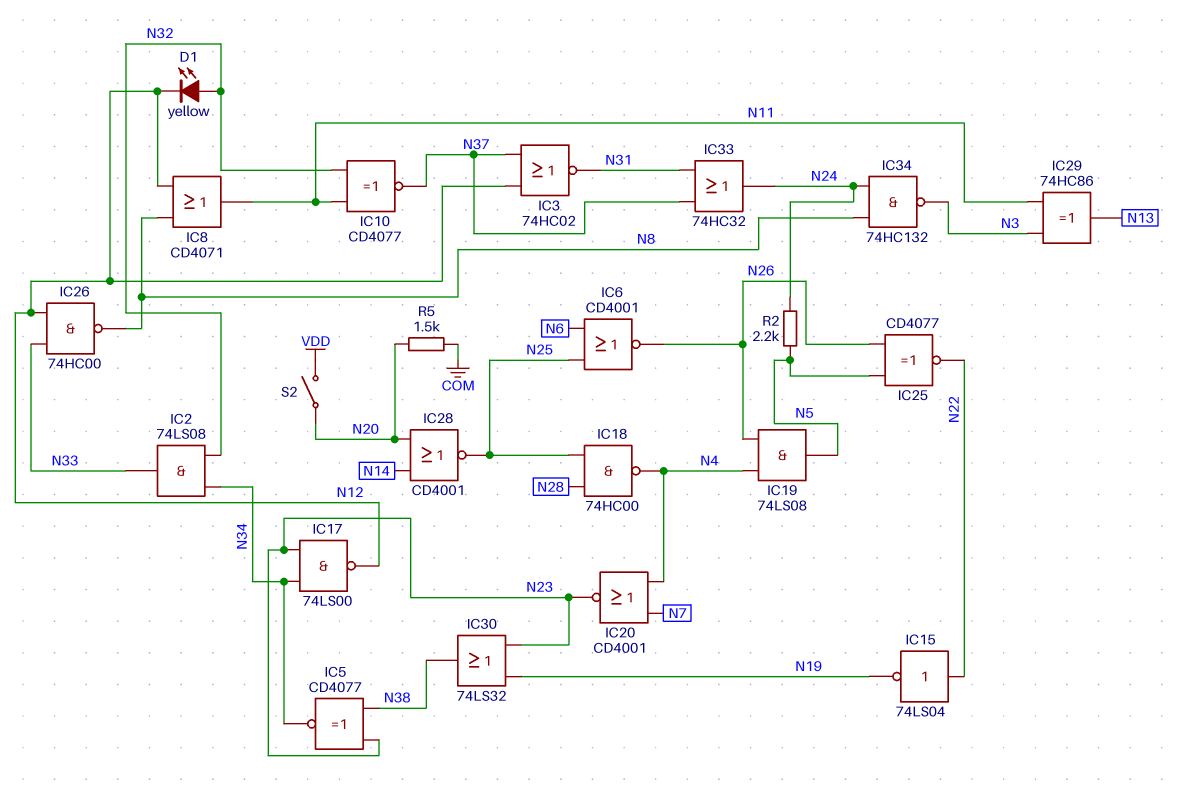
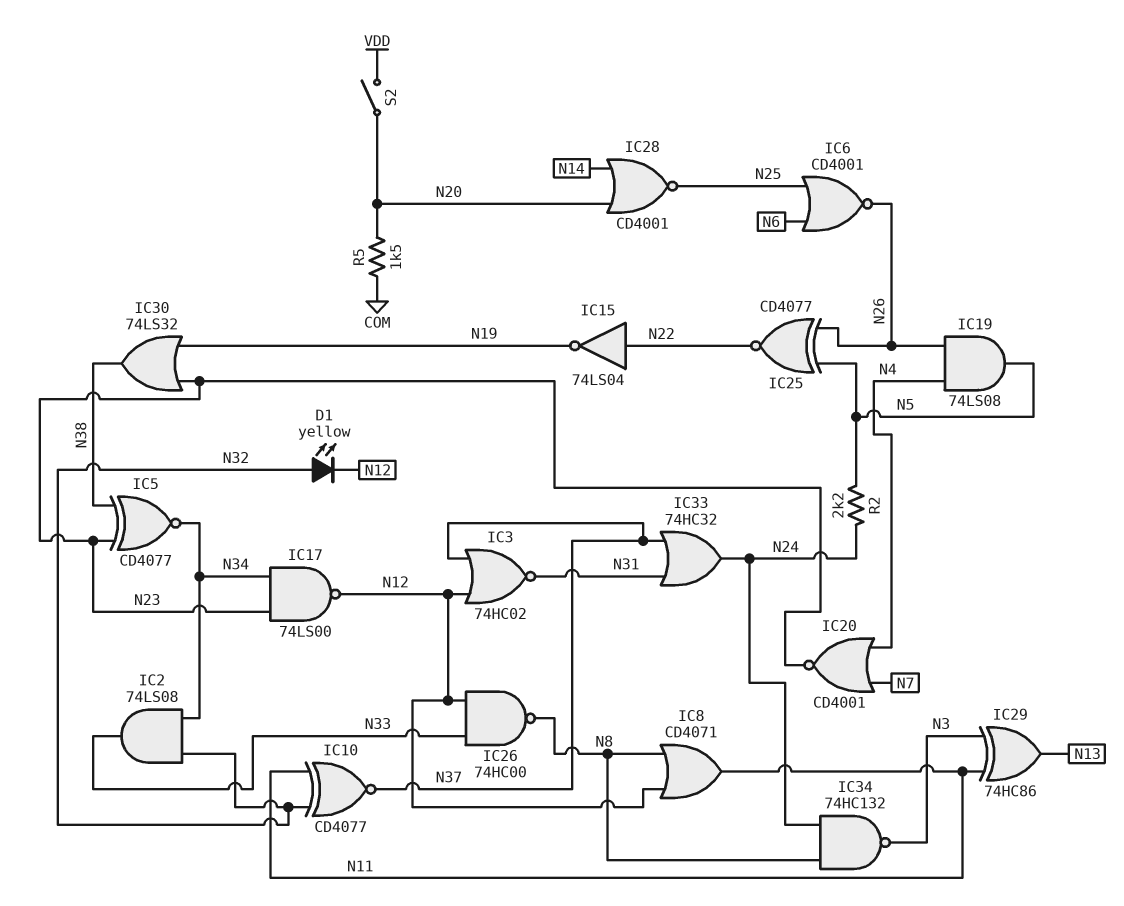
IC18: NAND 74HC00 (in N25, in N28, out N4) -> none

